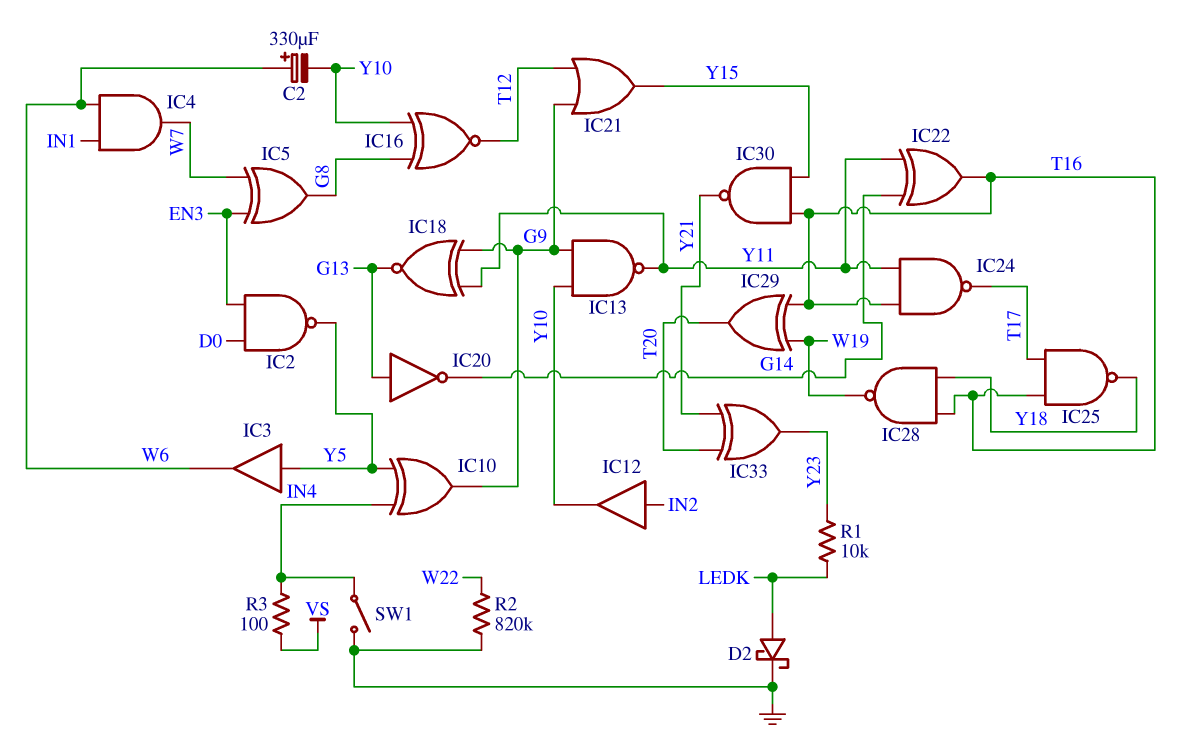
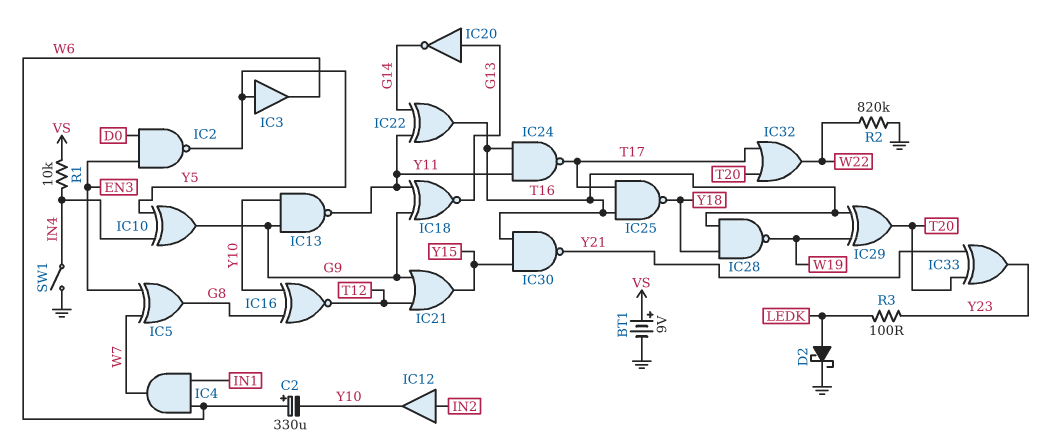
BT1: none -> 9V (plus VS, minus GND)
IC32: none -> OR (in T17, in T20, out W22)
R1: 10k (LEDK, Y23) -> 10k (IN4, VS)
R3: 100 (IN4, VS) -> 100 (LEDK, Y23)

